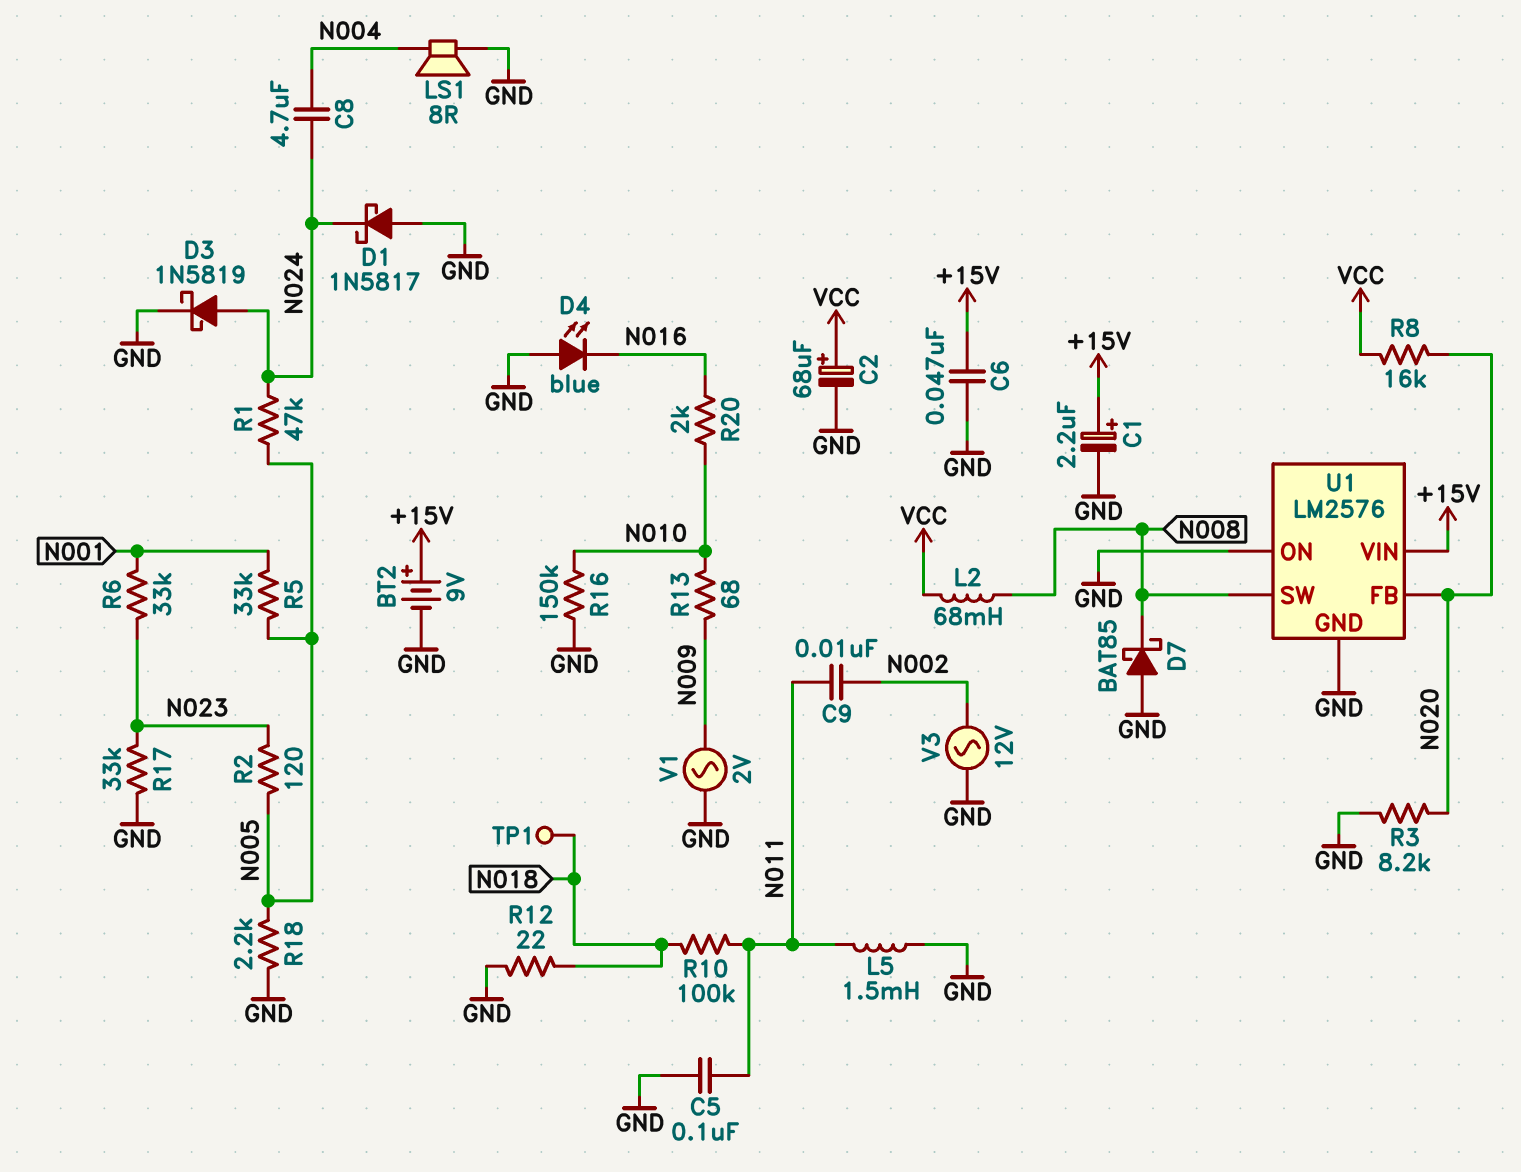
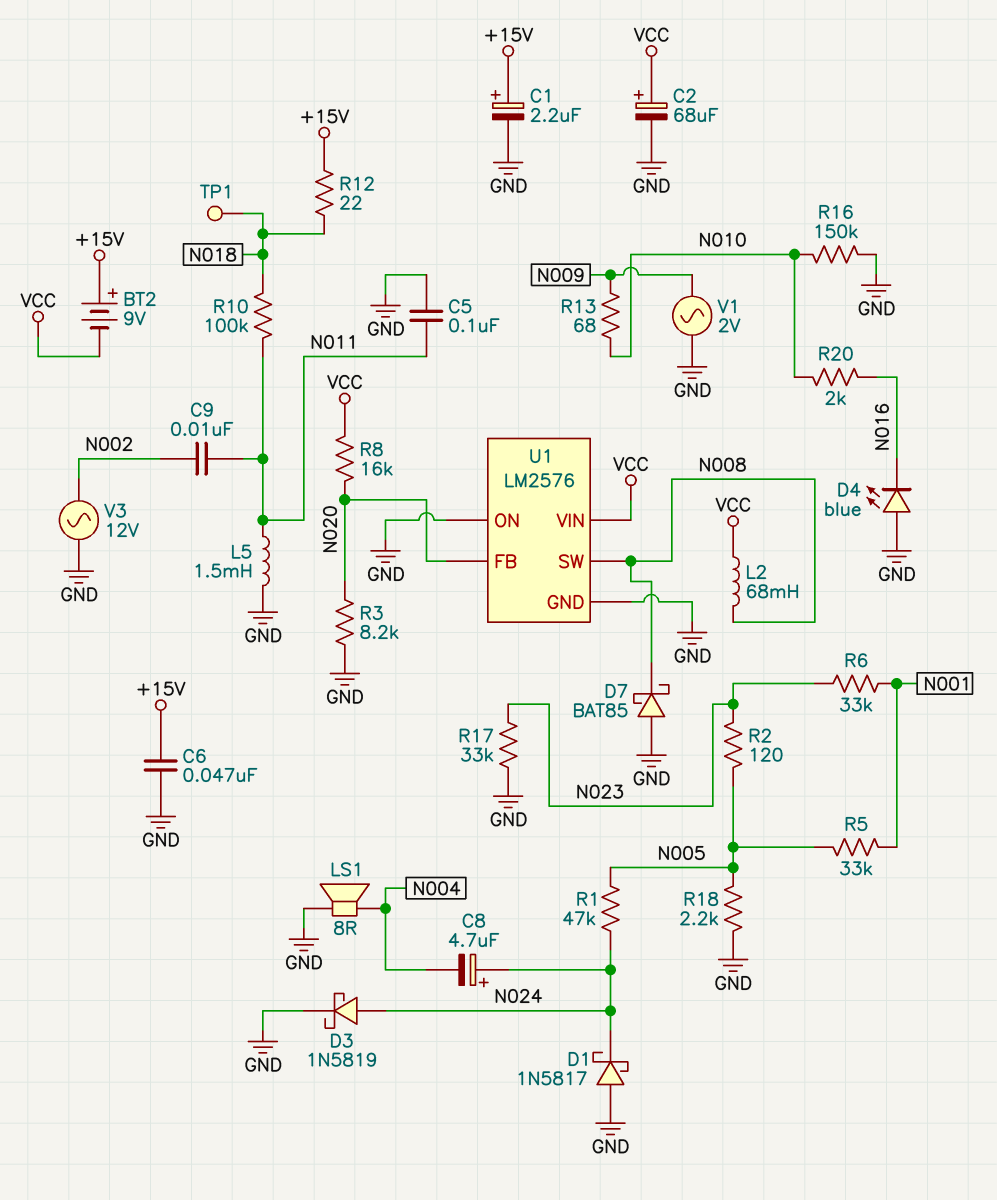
BT2: 9V (plus +15V, minus GND) -> 9V (plus +15V, minus VCC)
C8: 4.7uF (N004, N024) -> 4.7uF (plus N024, minus N004)
R12: 22 (GND, N018) -> 22 (+15V, N018)
U1 pin VIN: +15V -> VCC

